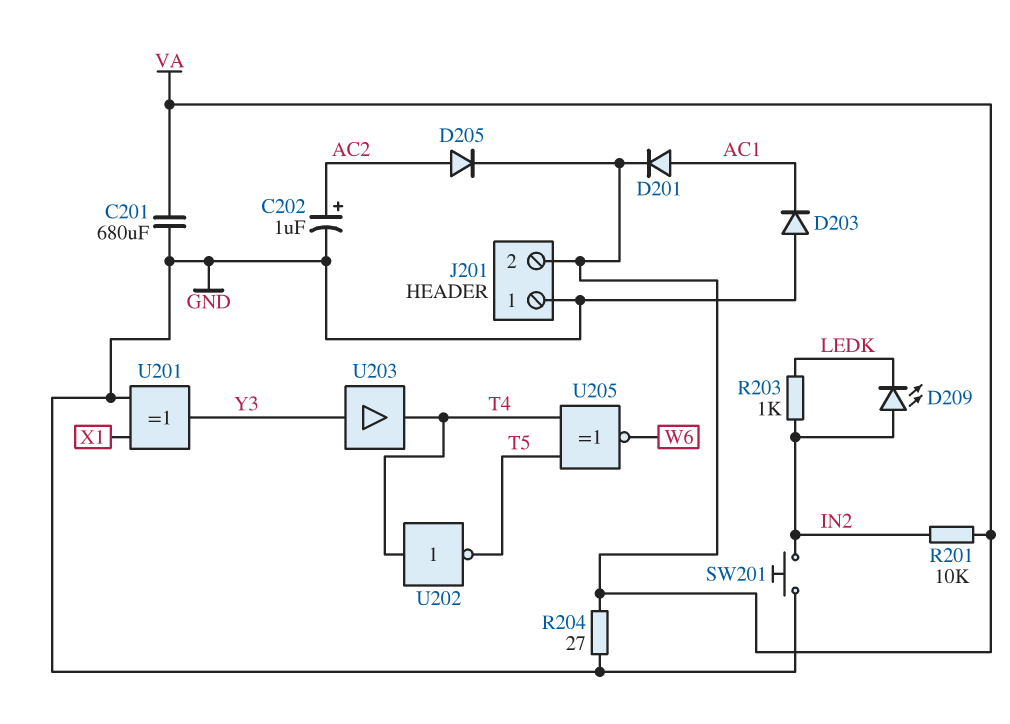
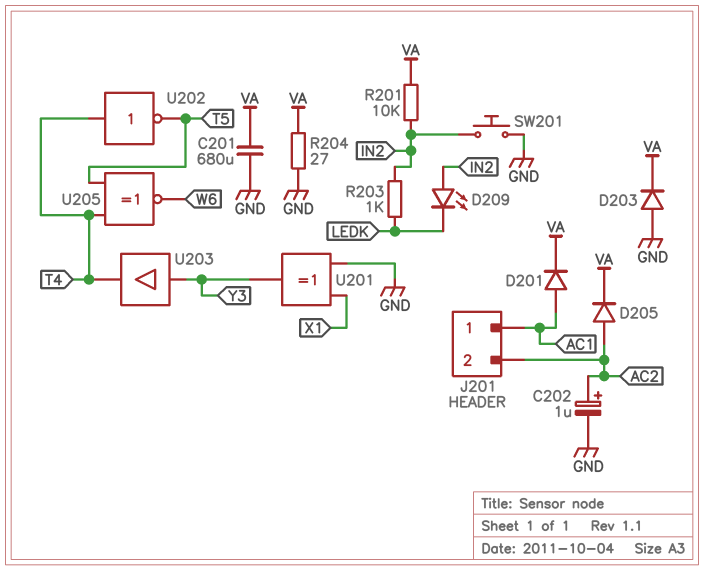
D203: diode (A GND, K AC1) -> diode (A GND, K VA)
J201 pin 1: GND -> AC1
J201 pin 2: VA -> AC2

